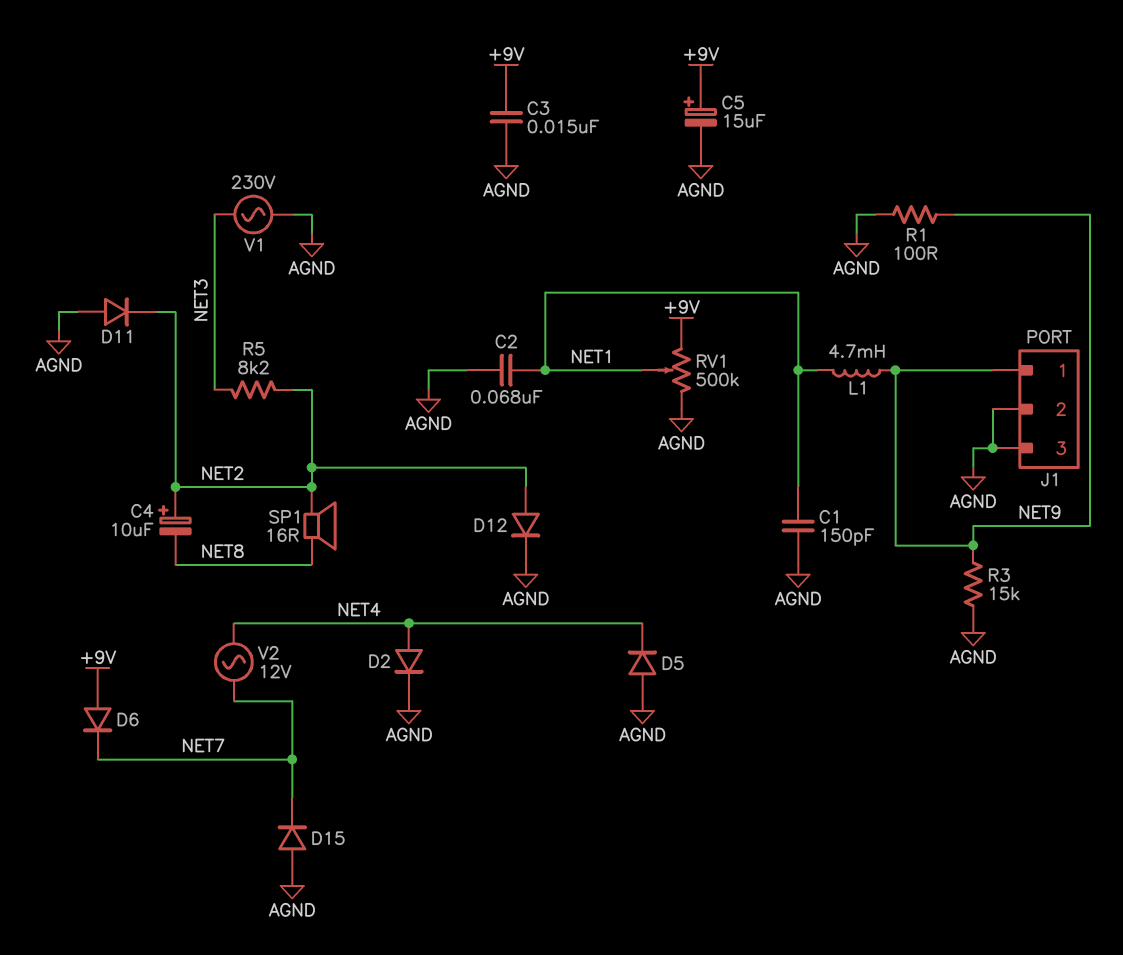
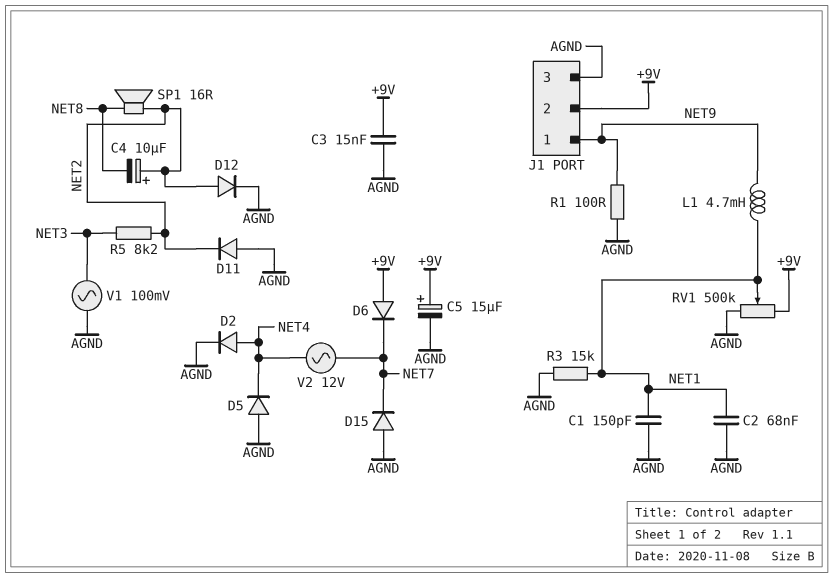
J1 pin 2: AGND -> +9V
R3: 15k (AGND, NET9) -> 15k (AGND, NET1)
V1: AC 230V (AGND, NET3) -> AC 100mV (AGND, NET3)

